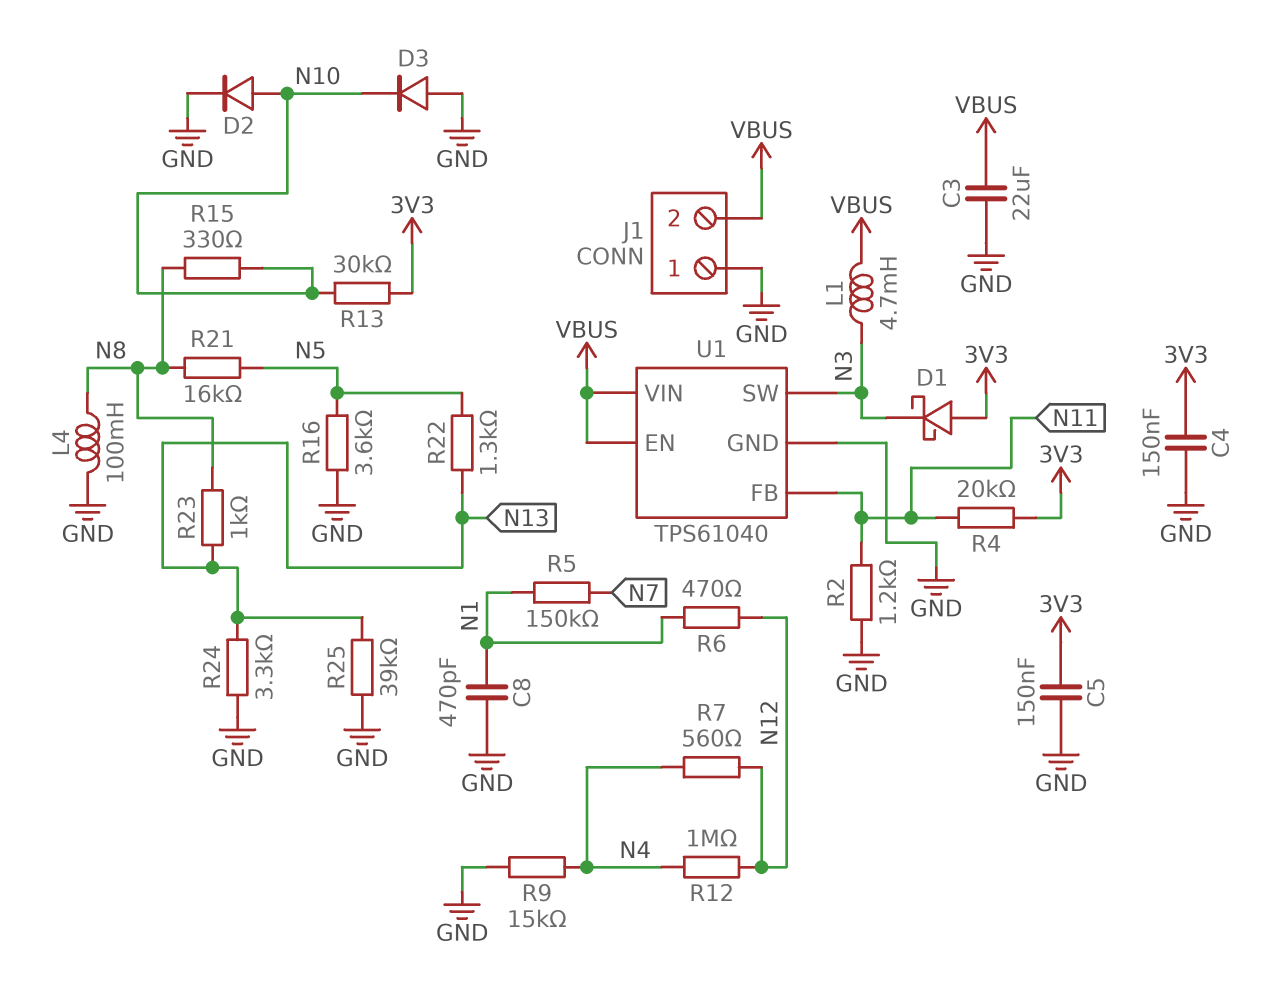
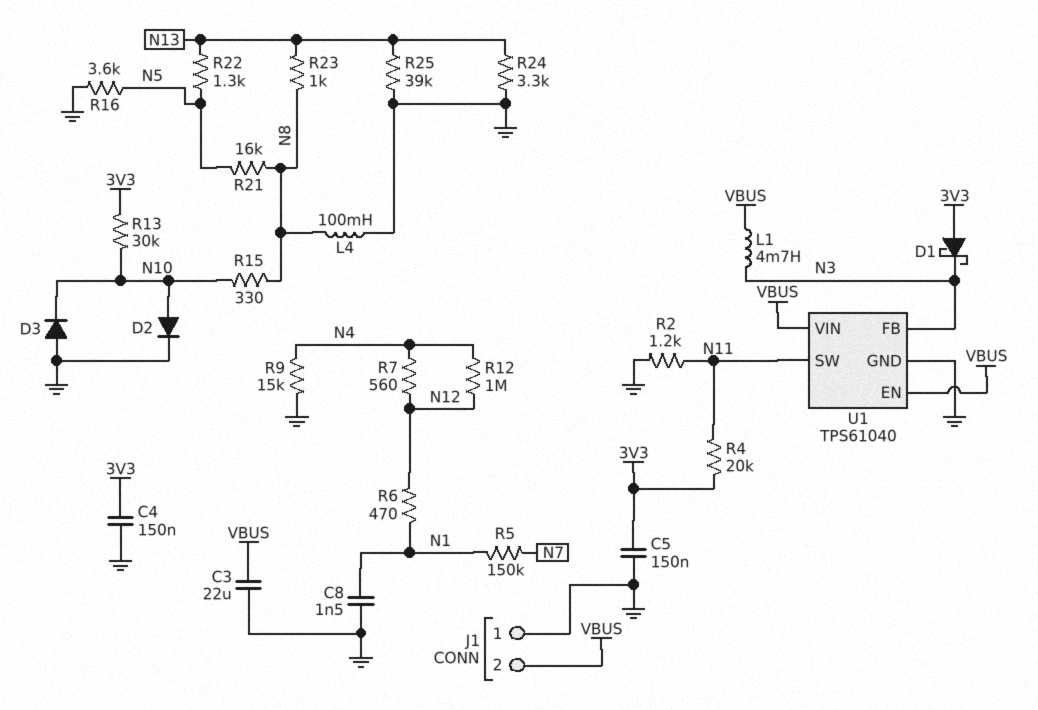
C8: 470pF (GND, N1) -> 1.5nF (GND, N1)
U1 pin FB: N11 -> N3
U1 pin SW: N3 -> N11

